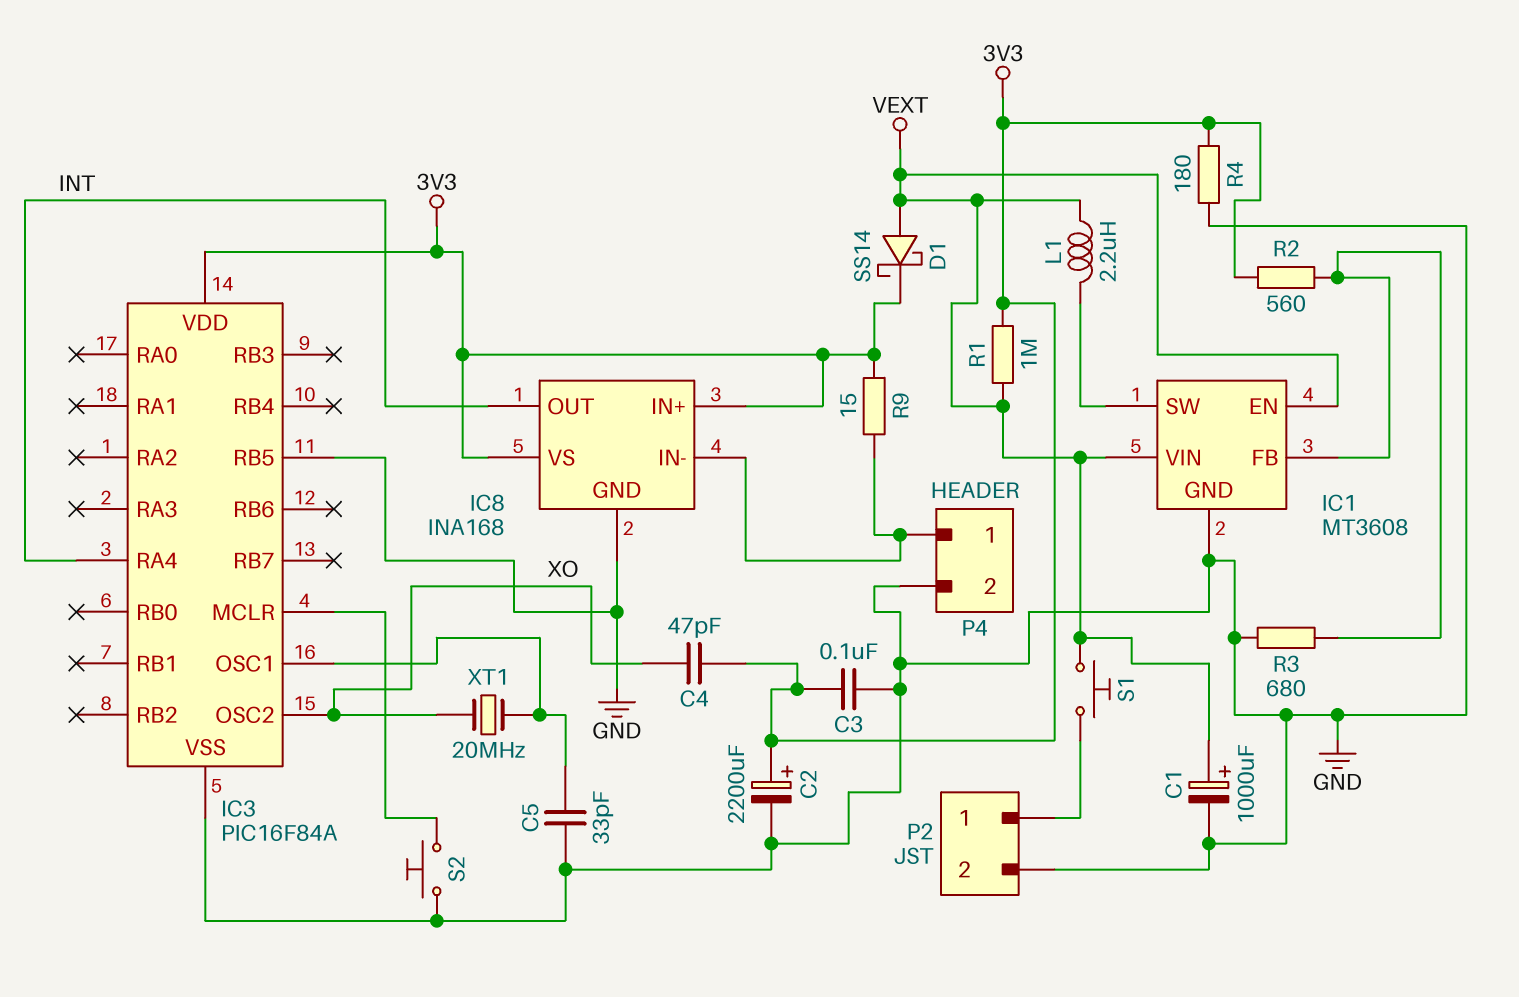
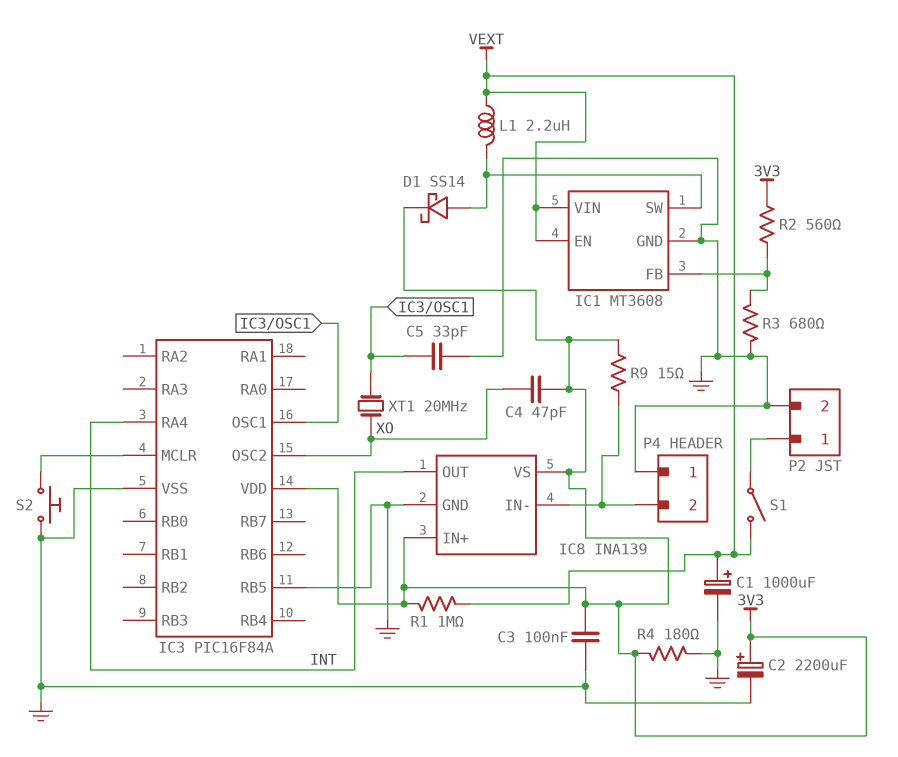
D1: schottky SS14 (A VEXT, K 3V3) -> schottky SS14 (A IC1/SW, K 3V3)
IC8: INA168 -> INA139
P4 pin 1: IC8/IN- -> GND
P4 pin 2: GND -> IC8/IN-
S1: button (P2/1, VEXT) -> switch (P2/1, VEXT)

